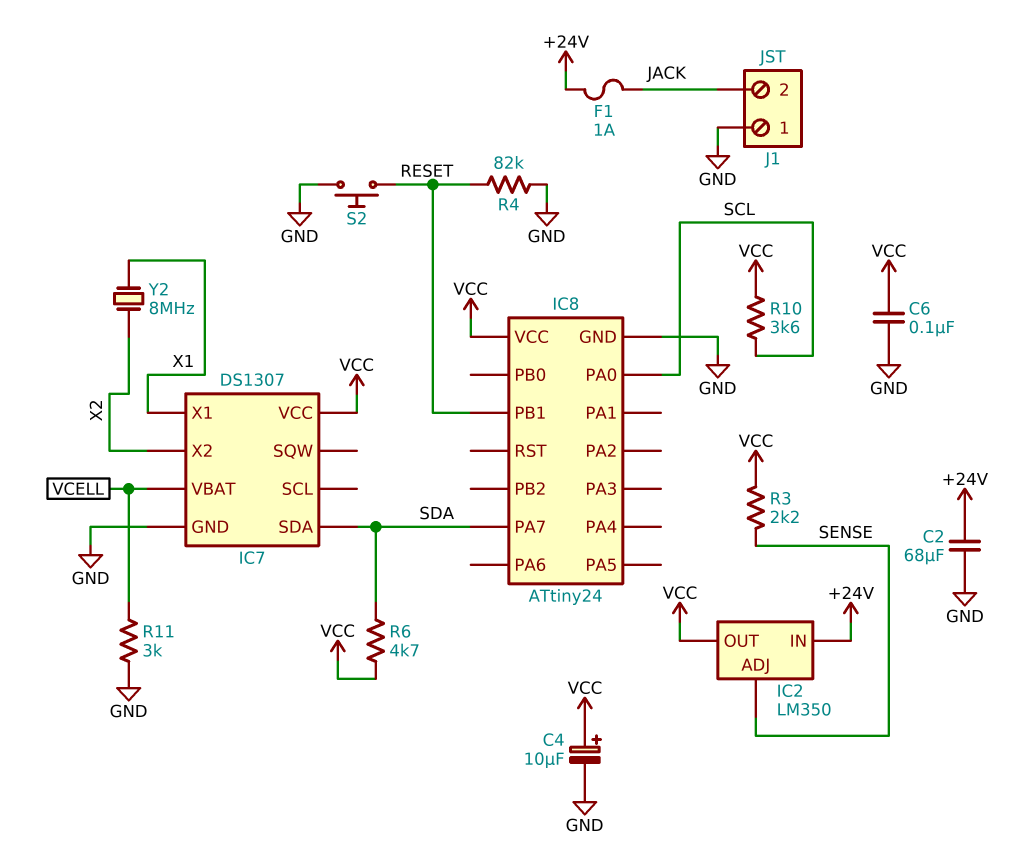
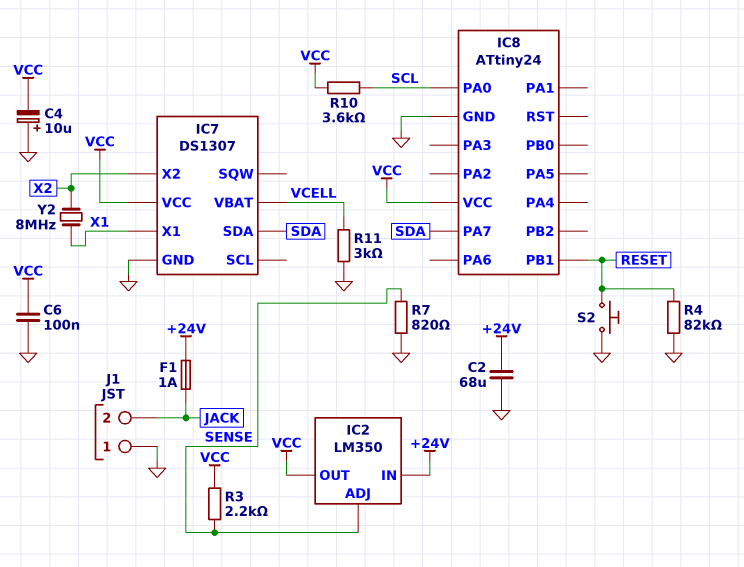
C4: 10uF (plus VCC, minus GND) -> 10uF (plus GND, minus VCC)
R6: 4.7k (SDA, VCC) -> none
R7: none -> 820 (GND, SENSE)

